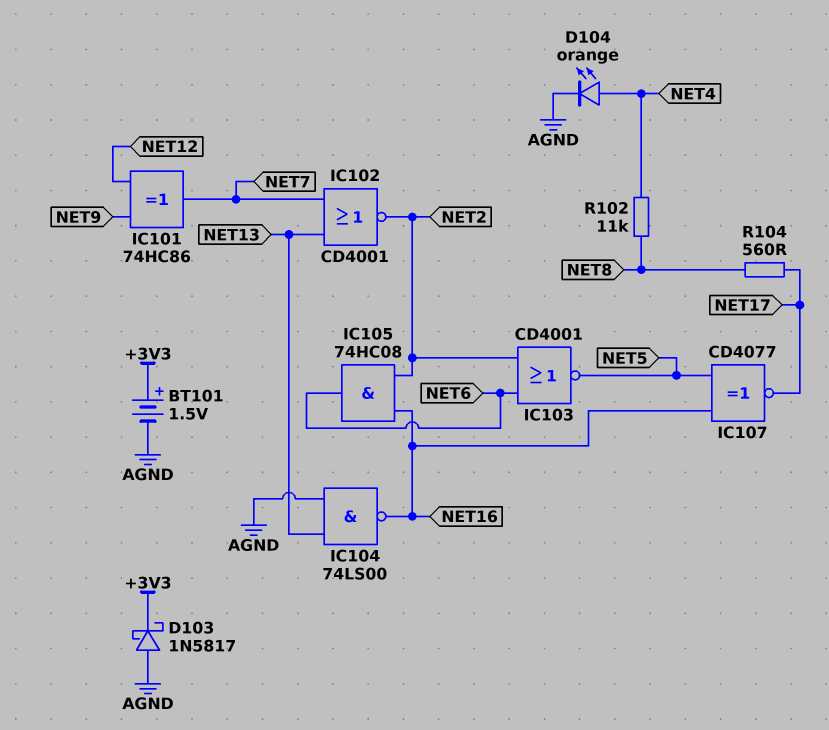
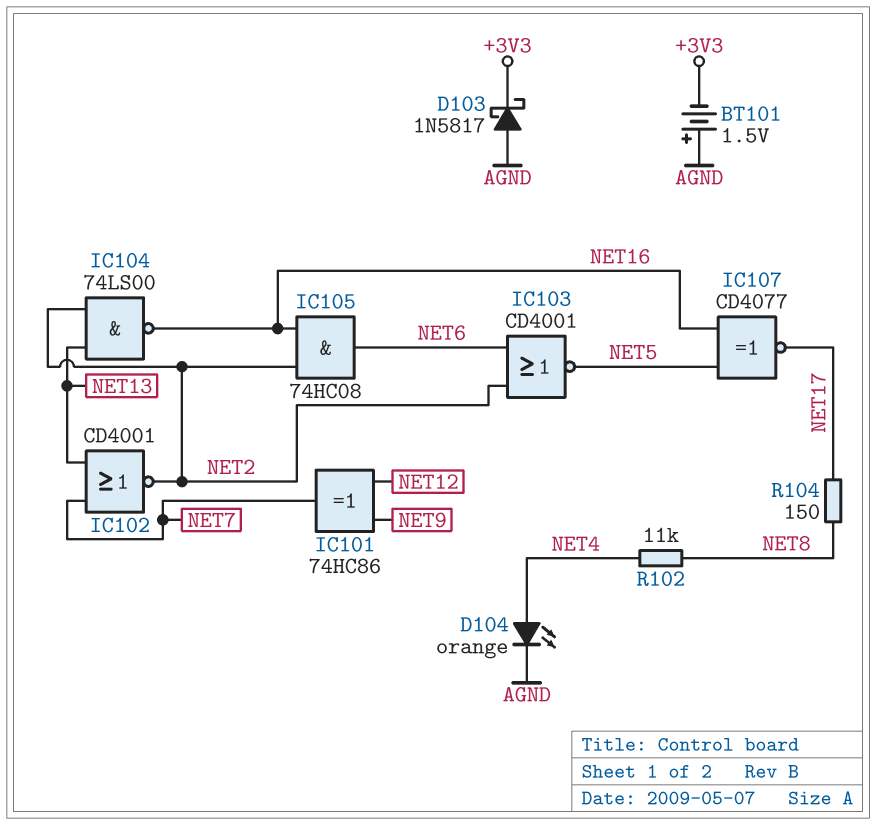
BT101: 1.5V (plus +3V3, minus AGND) -> 1.5V (plus AGND, minus +3V3)
IC104: NAND 74LS00 (in AGND, in NET13, out NET16) -> NAND 74LS00 (in NET2, in NET13, out NET16)
R104: 560 (NET8, NET17) -> 150 (NET8, NET17)

